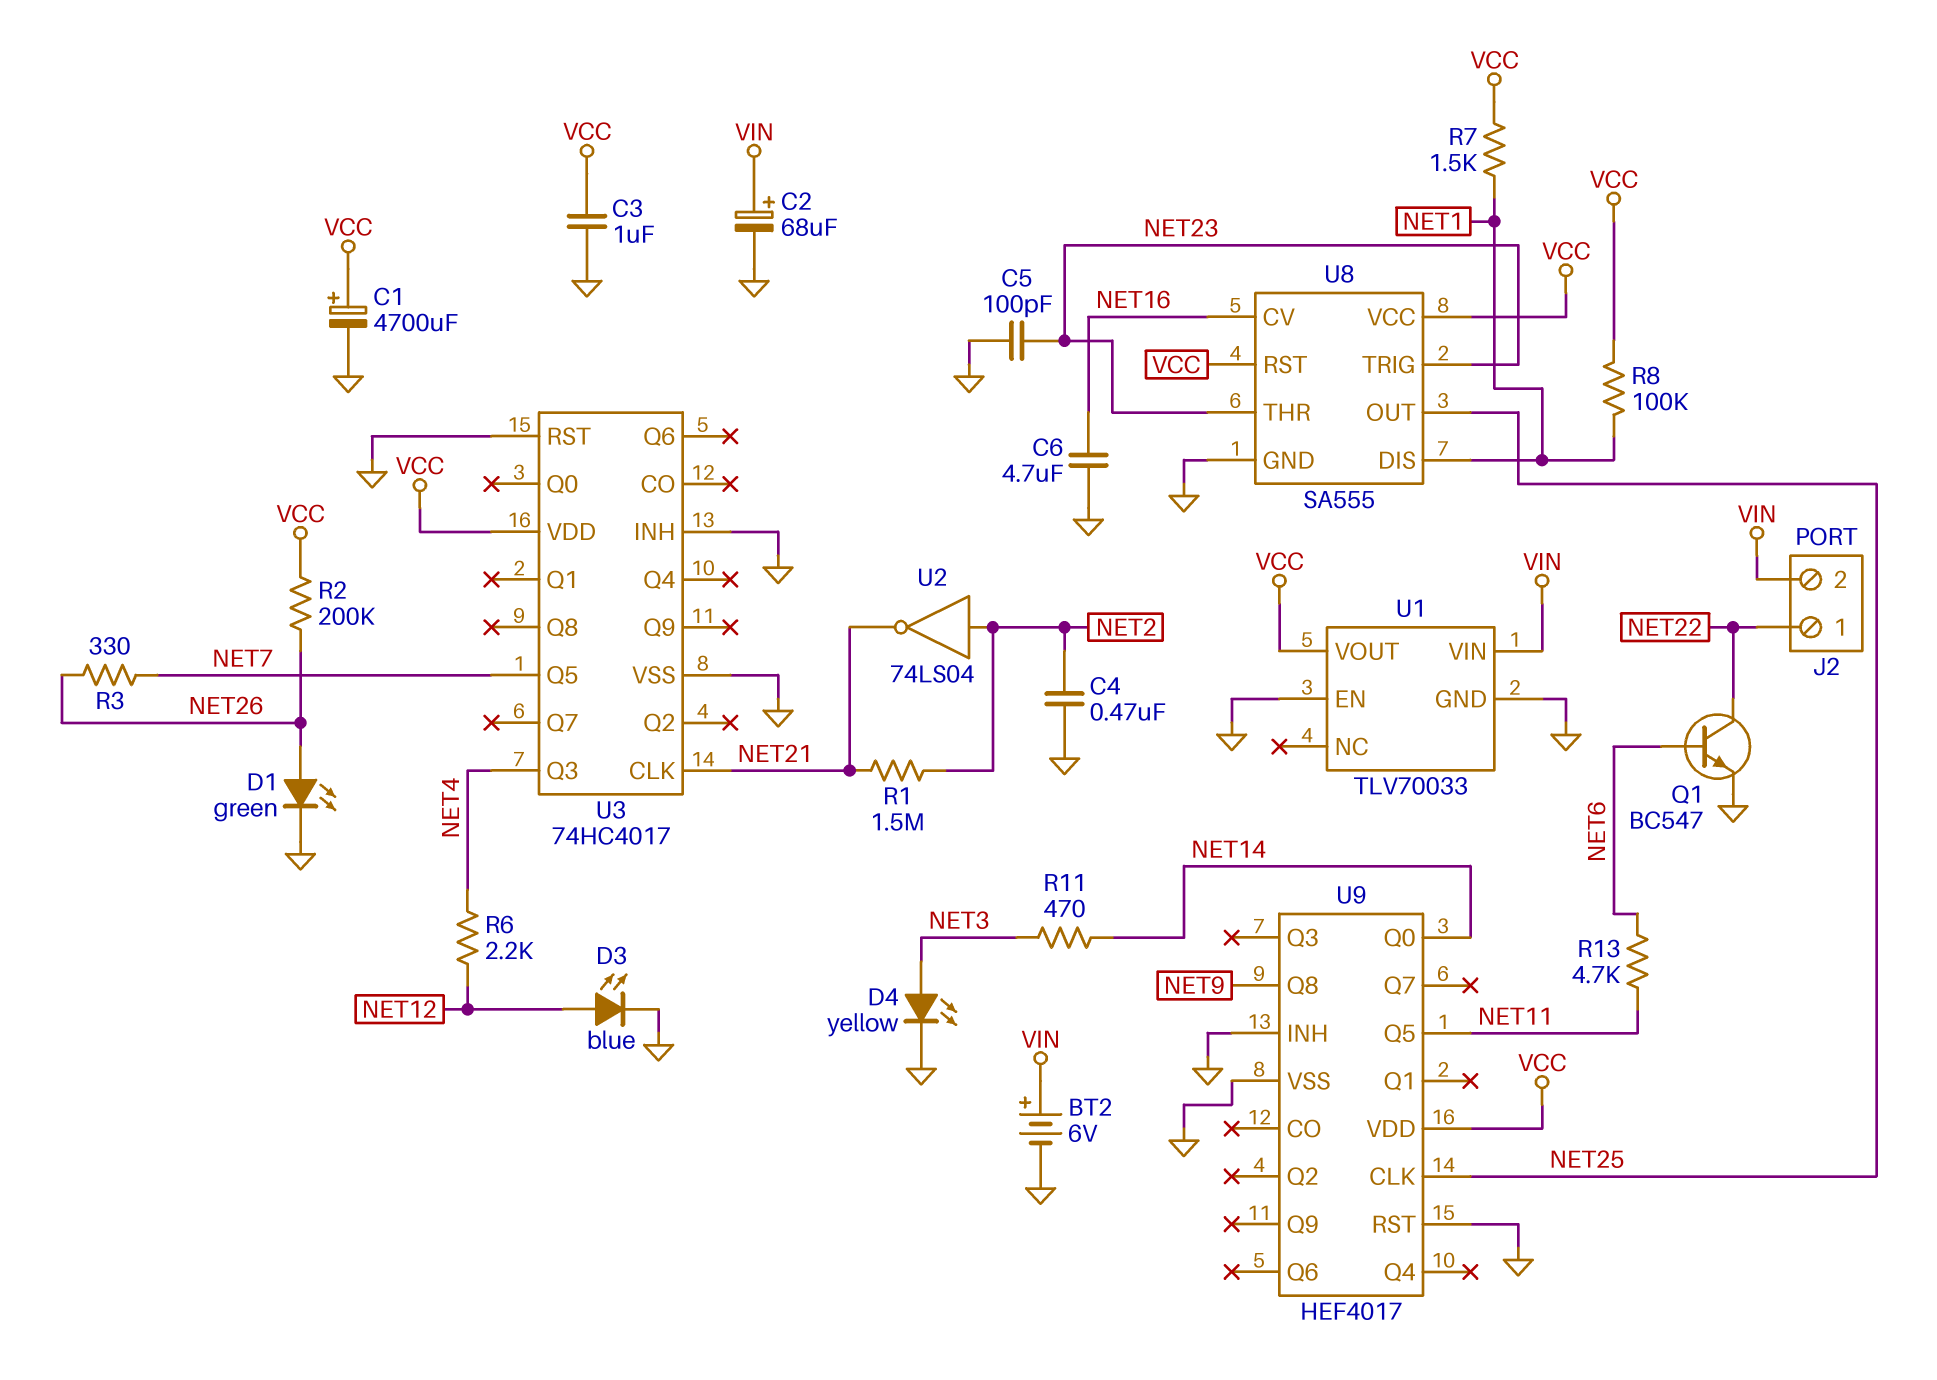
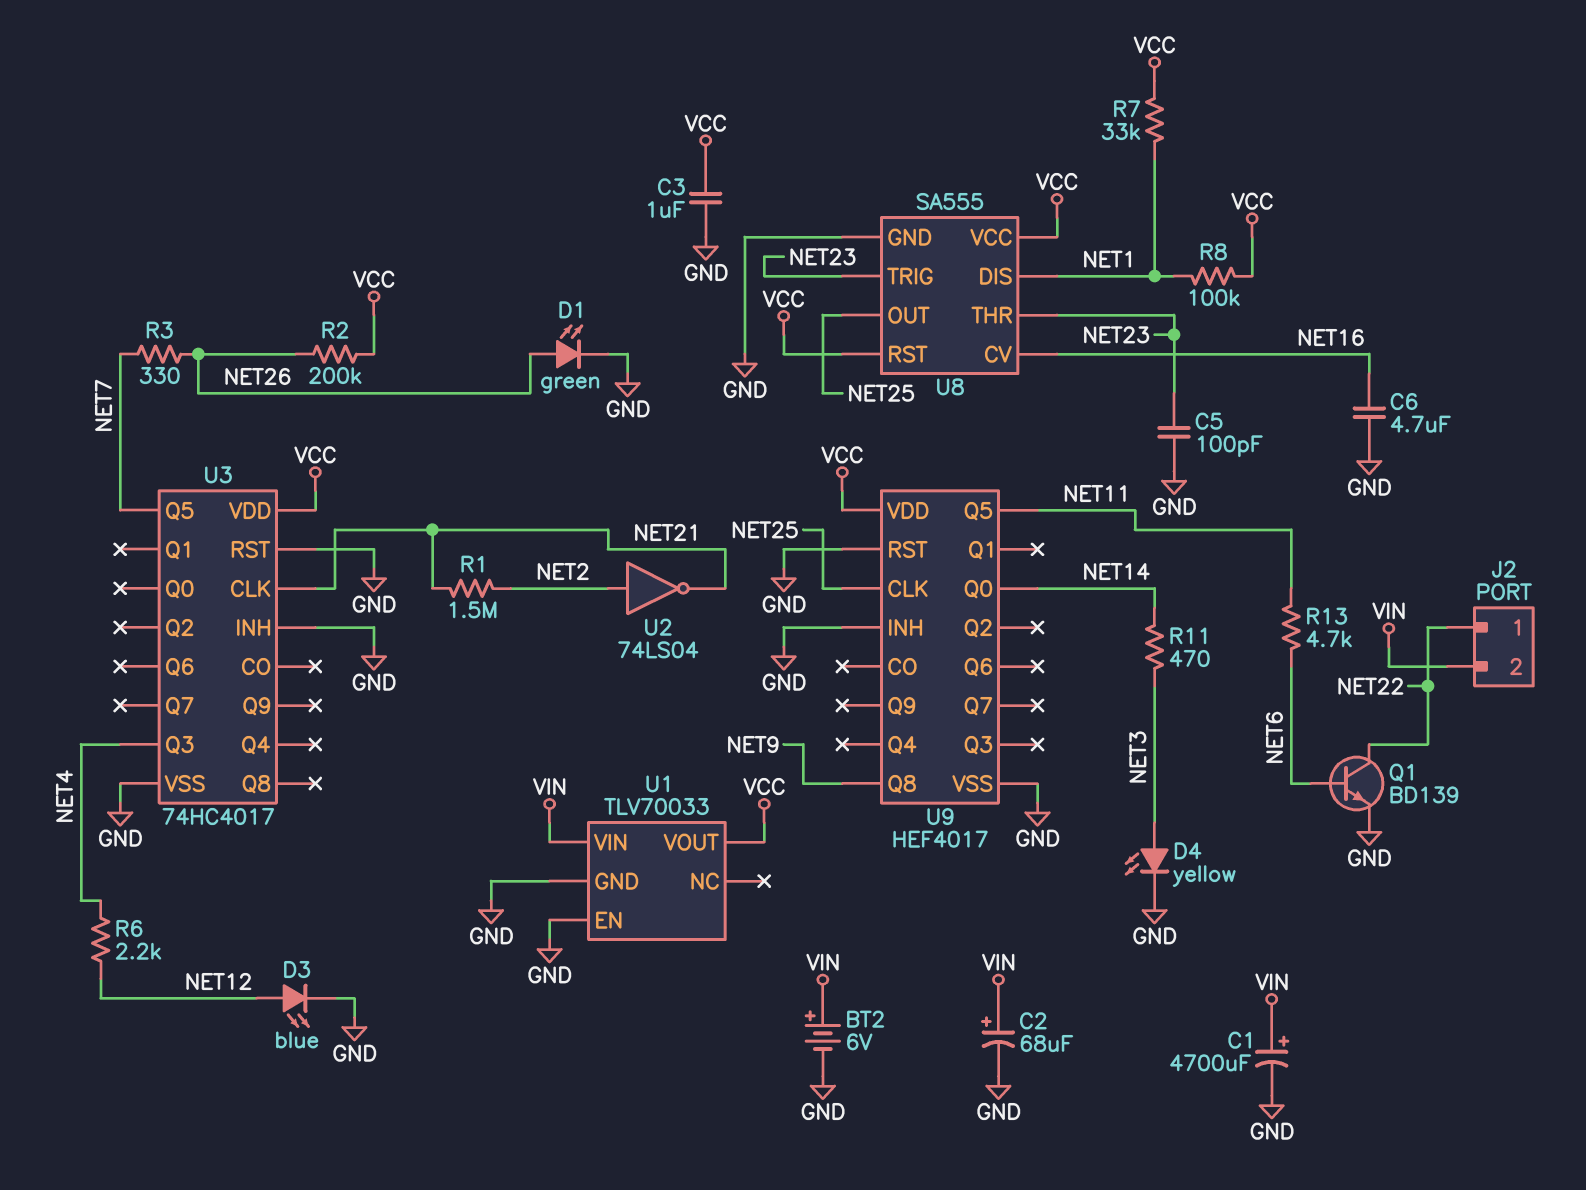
C1: 4700uF (plus VCC, minus GND) -> 4700uF (plus VIN, minus GND)
C4: 470nF (GND, NET2) -> none
Q1: NPN BC547 (B NET6, C NET22, E GND) -> NPN BD139 (B NET6, C NET22, E GND)
R7: 1.5k (NET1, VCC) -> 33k (NET1, VCC)

